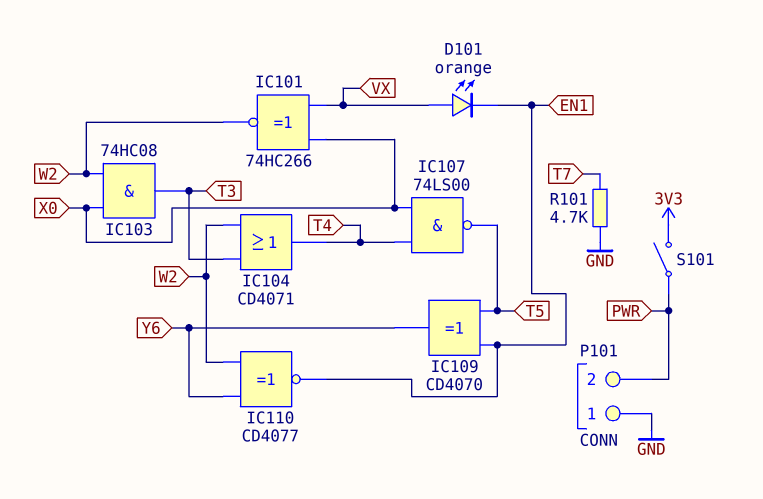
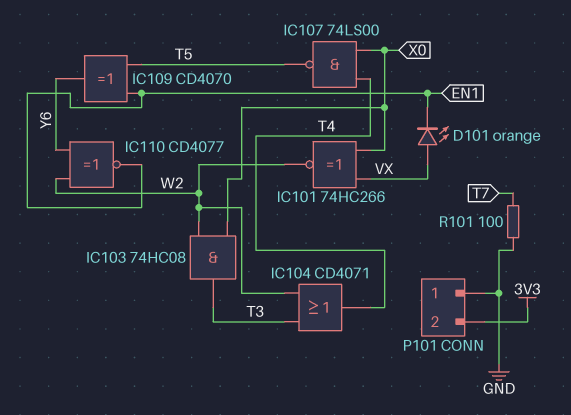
P101 pin 2: PWR -> 3V3
R101: 4.7k (GND, T7) -> 100 (GND, T7)
S101: switch (3V3, PWR) -> none

